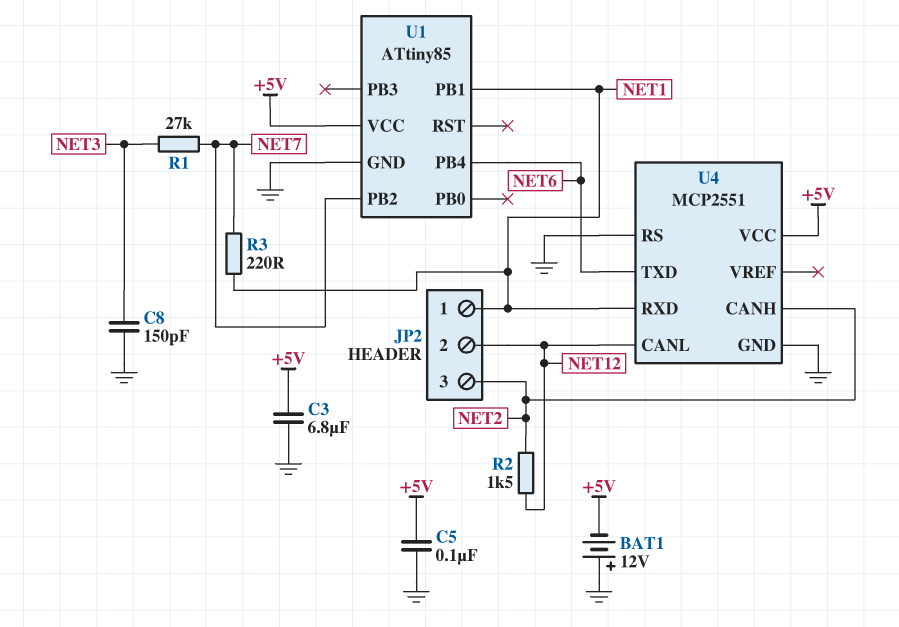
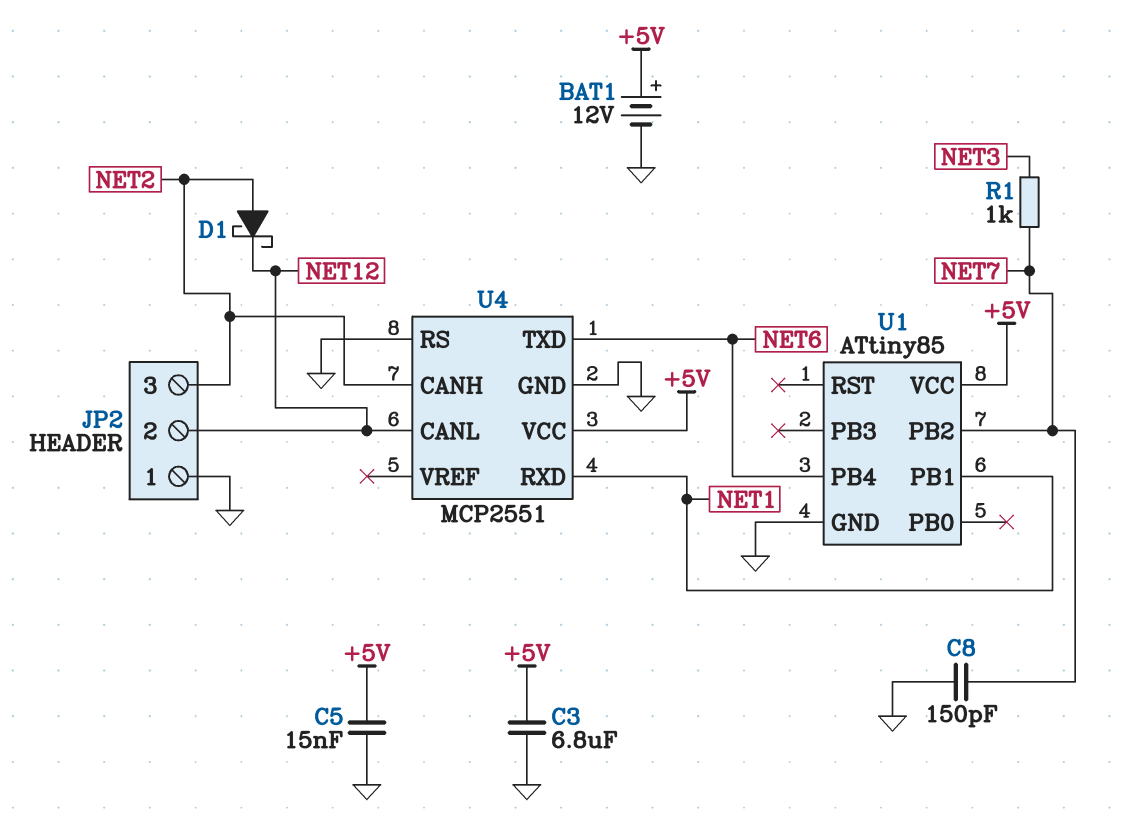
BAT1: 12V (plus GND, minus +5V) -> 12V (plus +5V, minus GND)
C5: 100nF (+5V, GND) -> 15nF (+5V, GND)
C8: 150pF (GND, NET3) -> 150pF (GND, NET7)
D1: none -> schottky (A NET2, K NET12)
JP2 pin 1: NET1 -> GND
R1: 27k (NET3, NET7) -> 1k (NET3, NET7)
R2: 1.5k (NET2, NET12) -> none
R3: 220 (NET1, NET7) -> none

